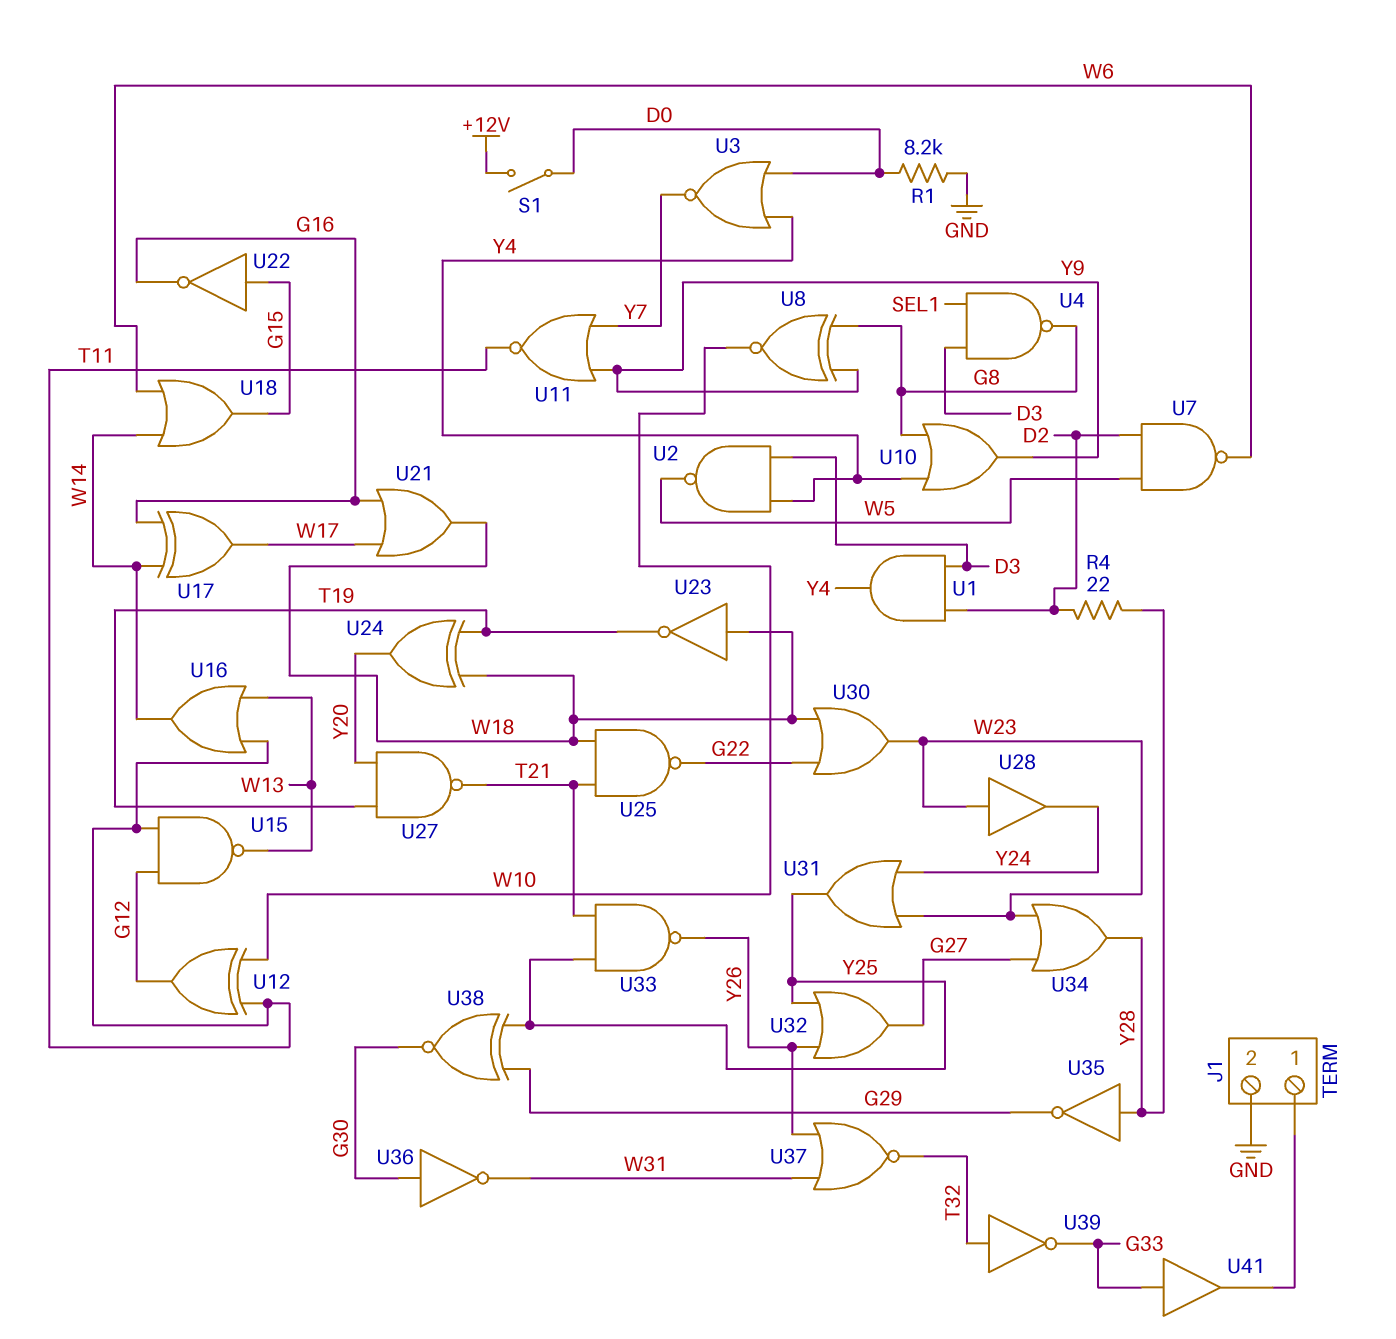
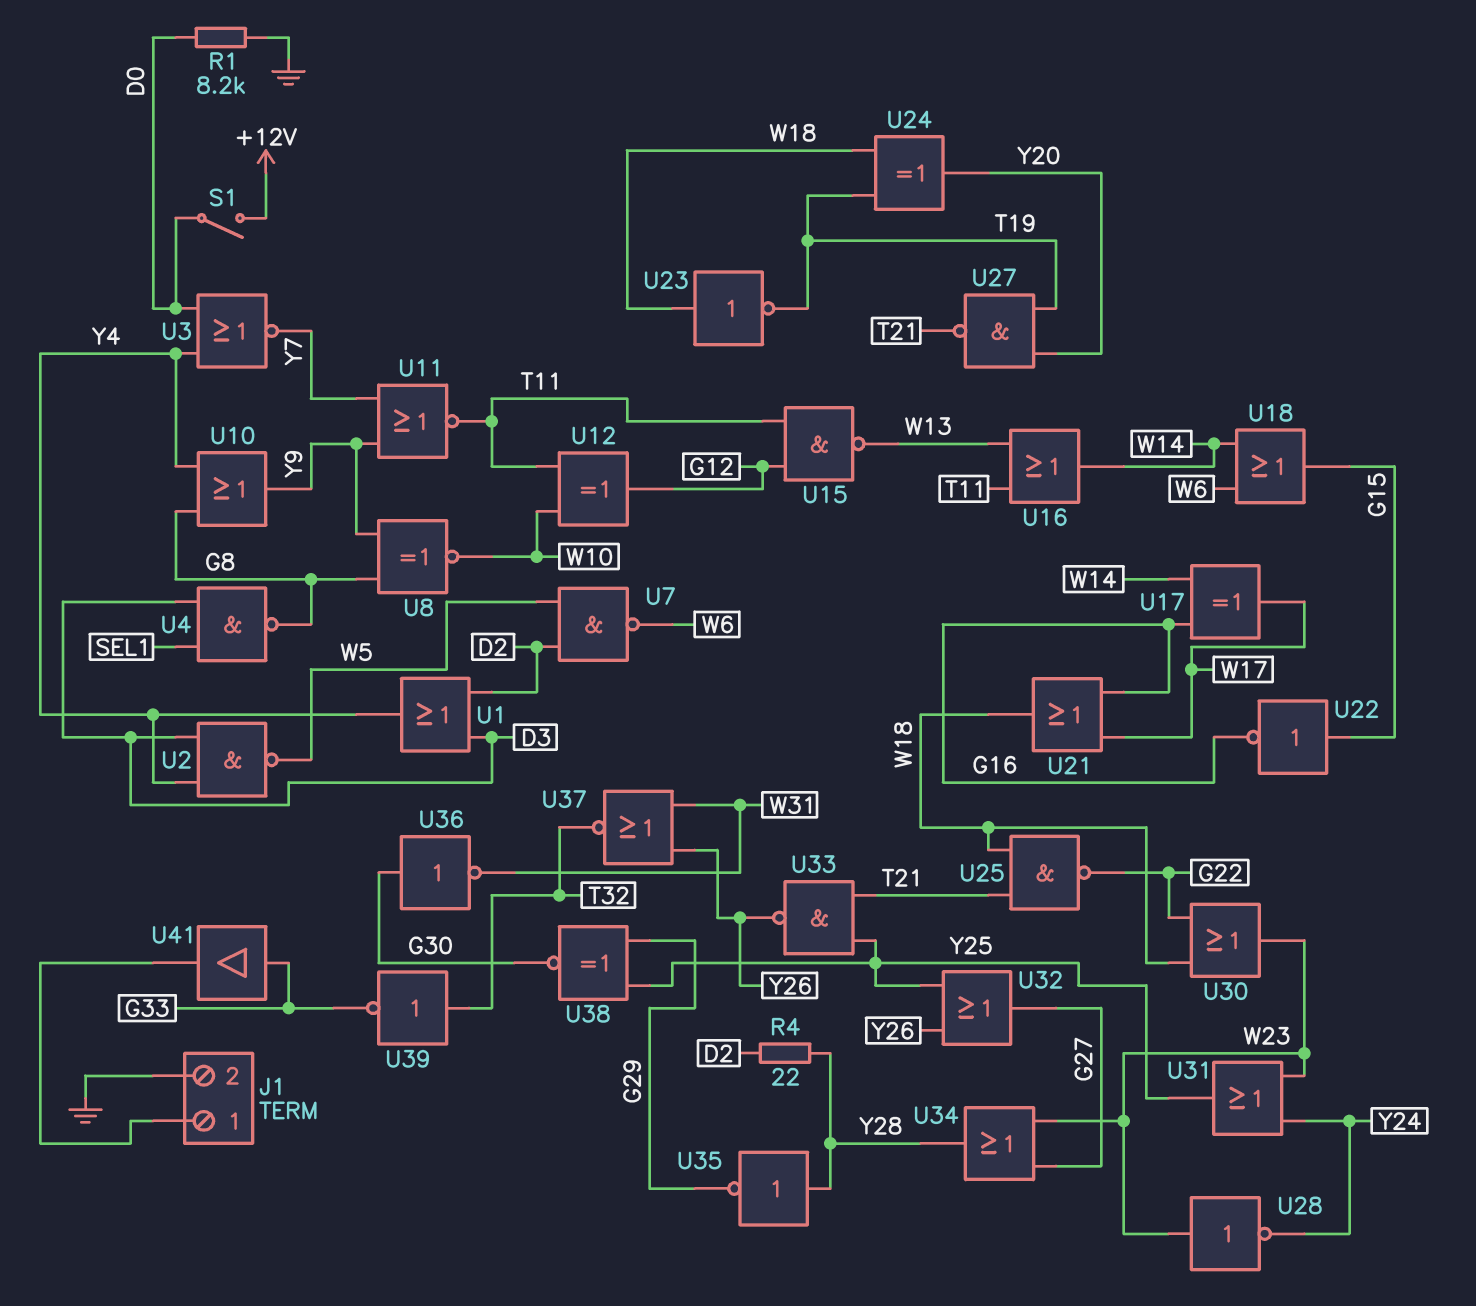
U1: AND (in D2, in D3, out Y4) -> OR (in D2, in D3, out Y4)
U28: buffer (in W23, out Y24) -> NOT (in W23, out Y24)

